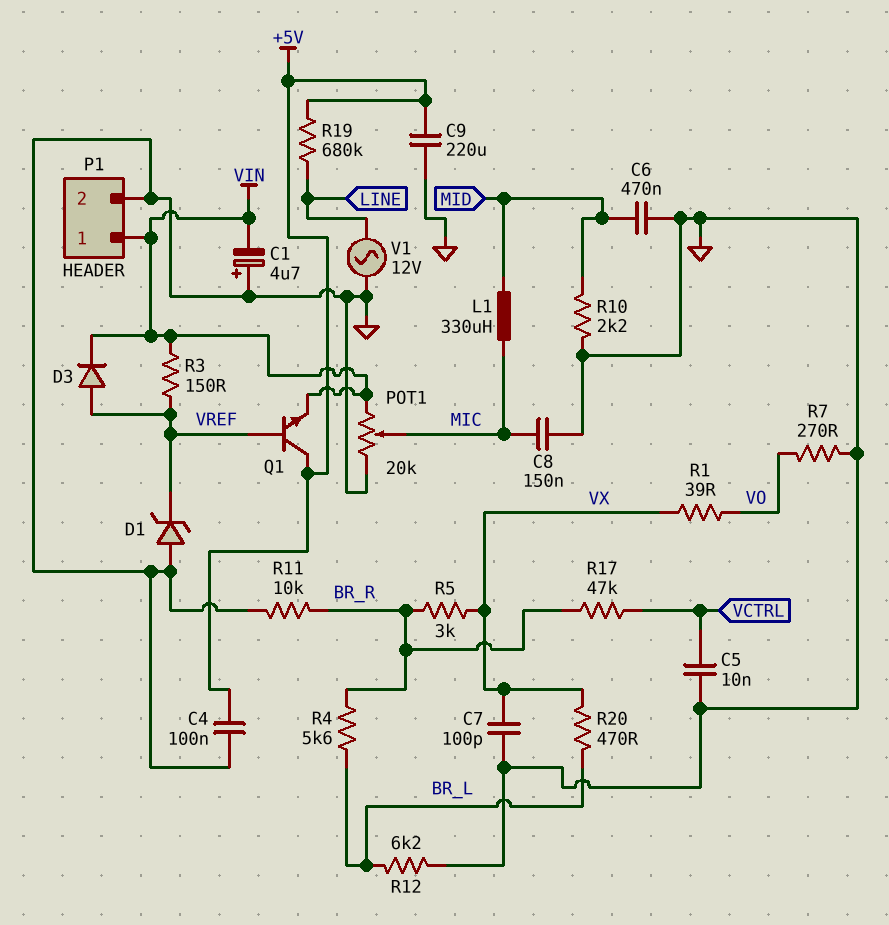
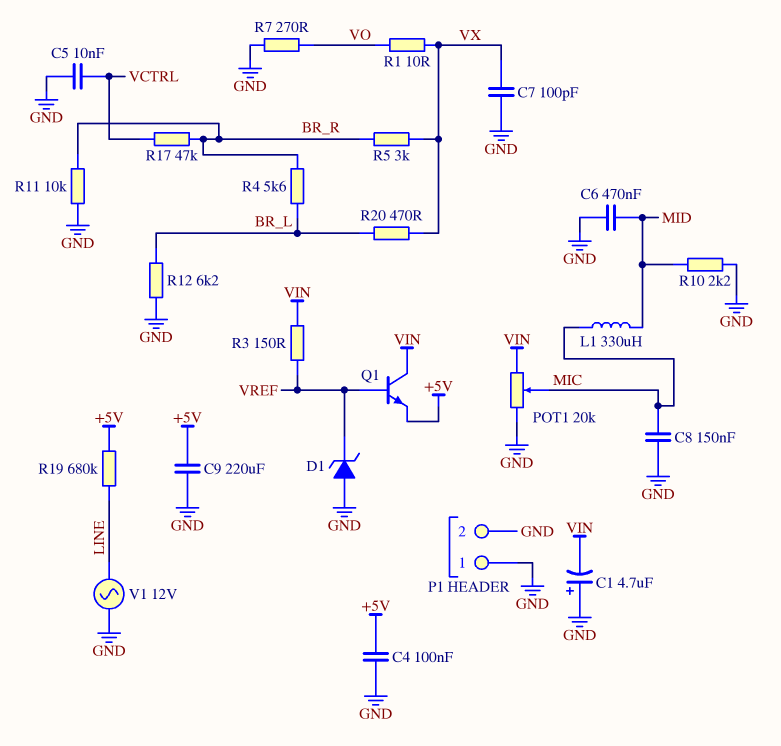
D3: diode (A VREF, K VIN) -> none
P1 pin 1: VIN -> GND
Q1: NPN (B VREF, C +5V, E VIN) -> NPN (B VREF, C VIN, E +5V)
R1: 39 (VO, VX) -> 10 (VO, VX)

